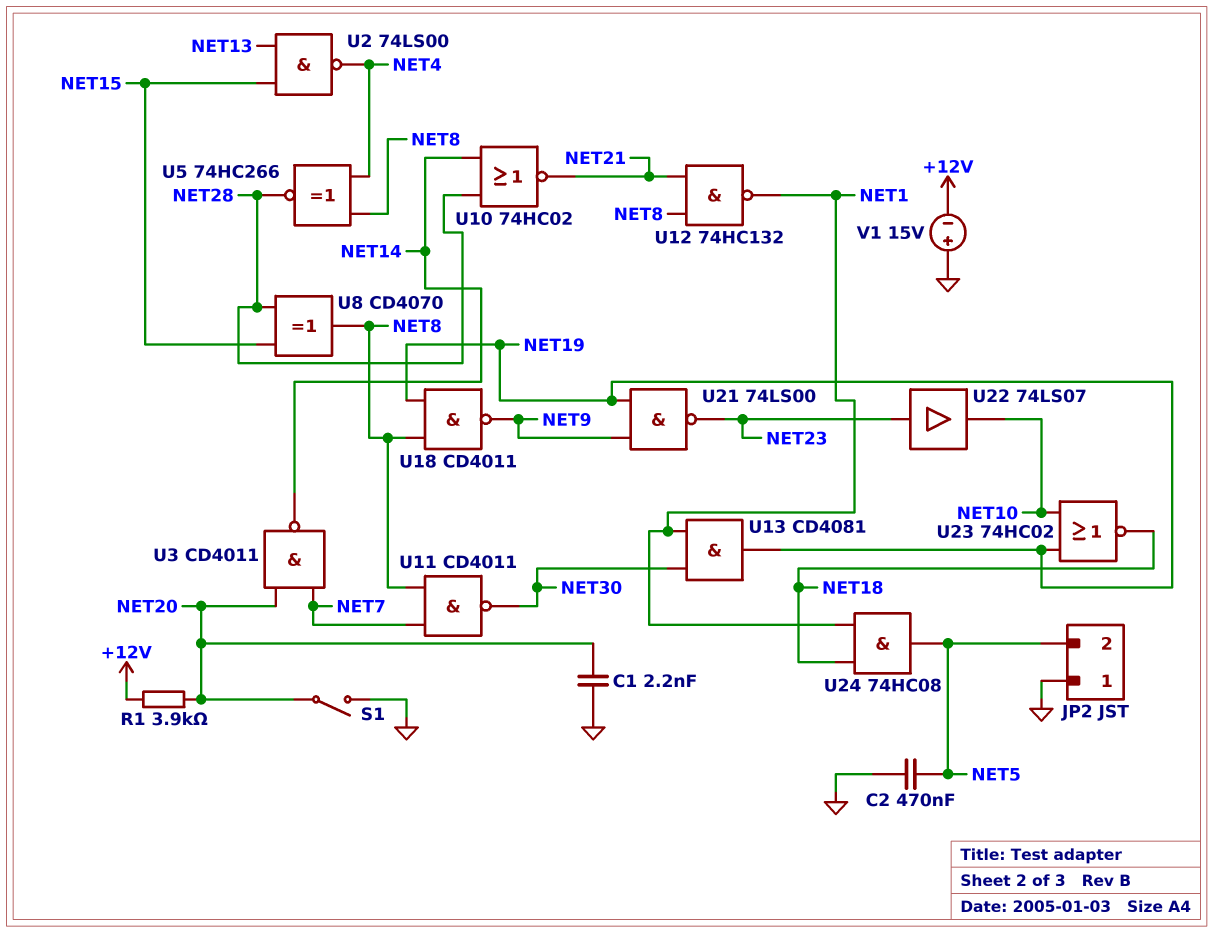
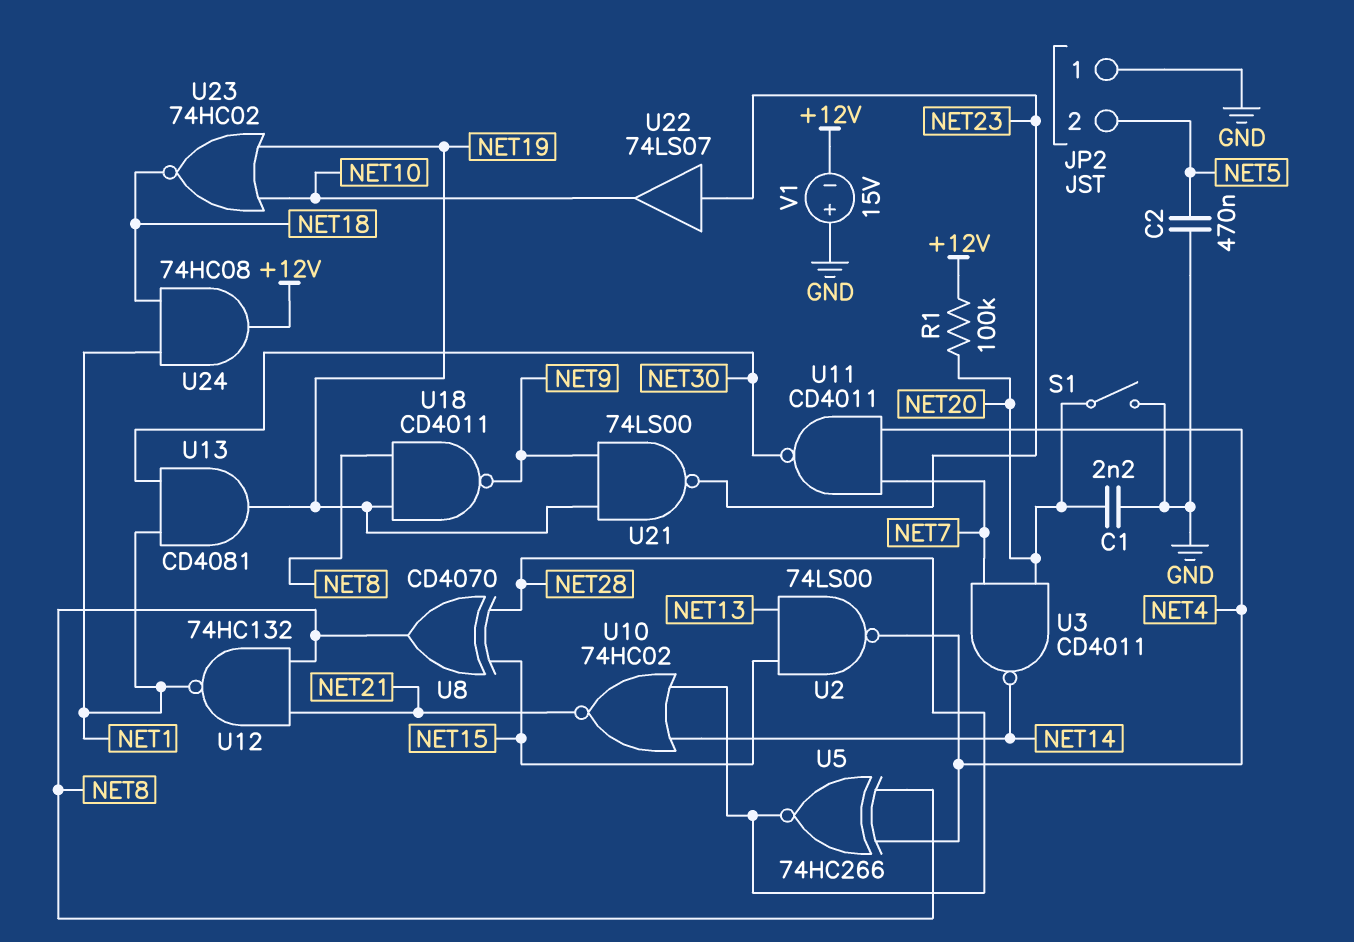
R1: 3.9k (+12V, NET20) -> 100k (+12V, NET20)
U11: NAND CD4011 (in NET7, in NET8, out NET30) -> NAND CD4011 (in NET4, in NET7, out NET30)
U24: AND 74HC08 (in NET1, in NET18, out NET5) -> AND 74HC08 (in NET1, in NET18, out +12V)

